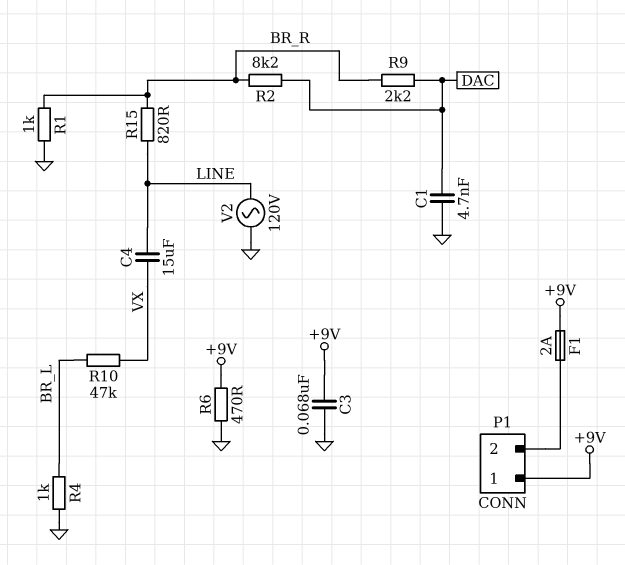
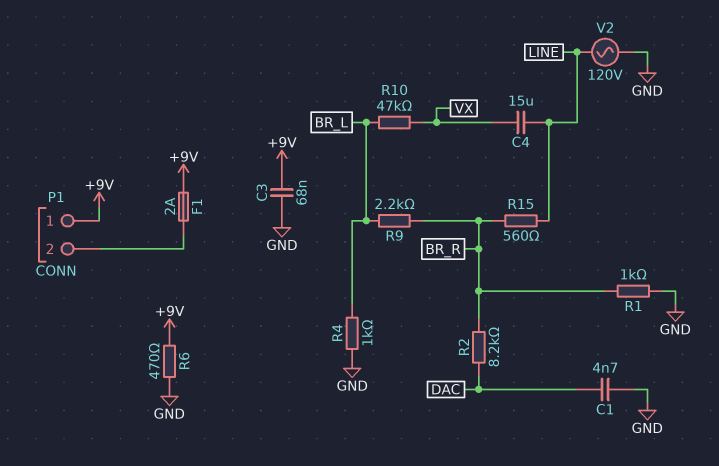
R9: 2.2k (BR_R, DAC) -> 2.2k (BR_L, BR_R)
R15: 820 (BR_R, LINE) -> 560 (BR_R, LINE)

